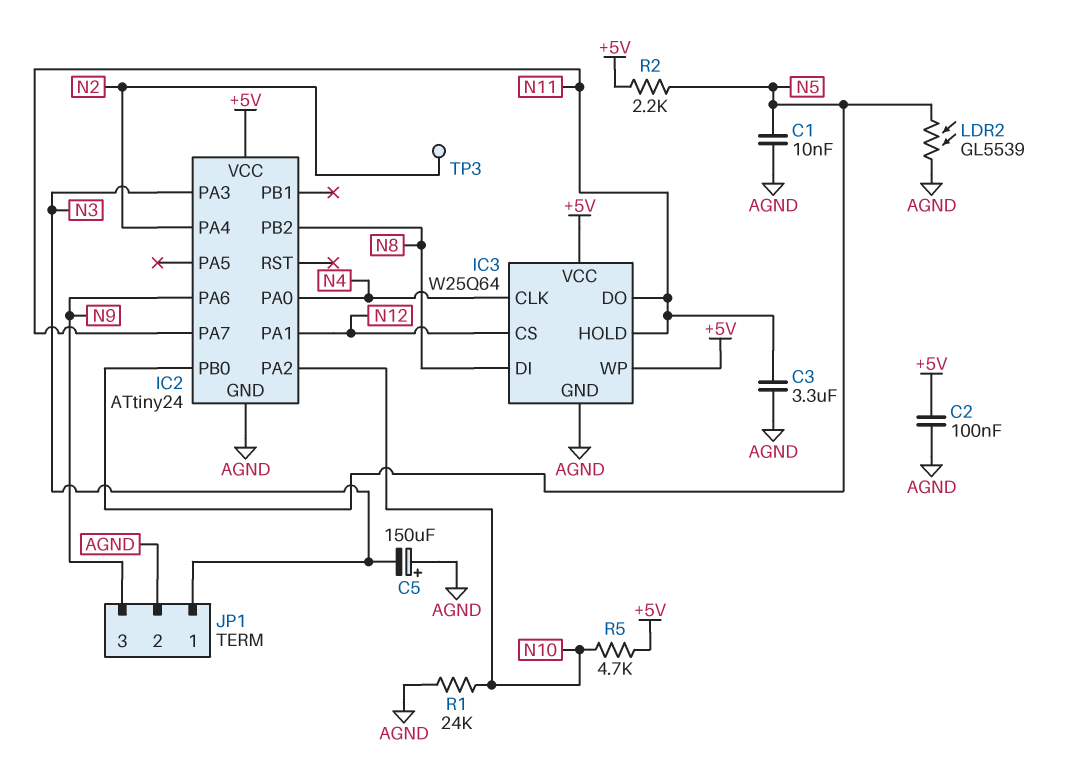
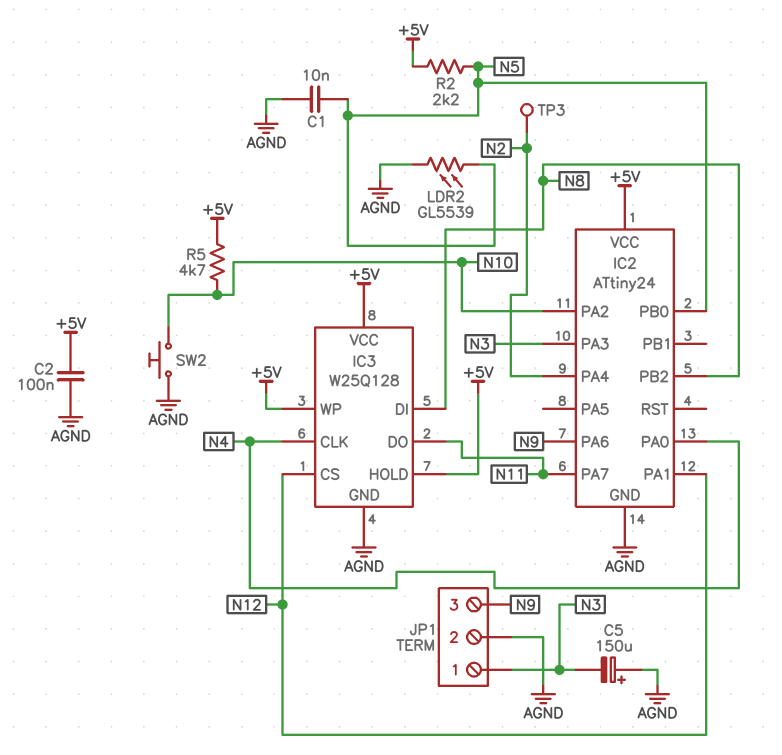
C3: 3.3uF (AGND, N11) -> none
IC3: W25Q64 -> W25Q128
IC3 pin HOLD: N11 -> +5V
R1: 24k (AGND, N10) -> none
SW2: none -> button (AGND, N10)

